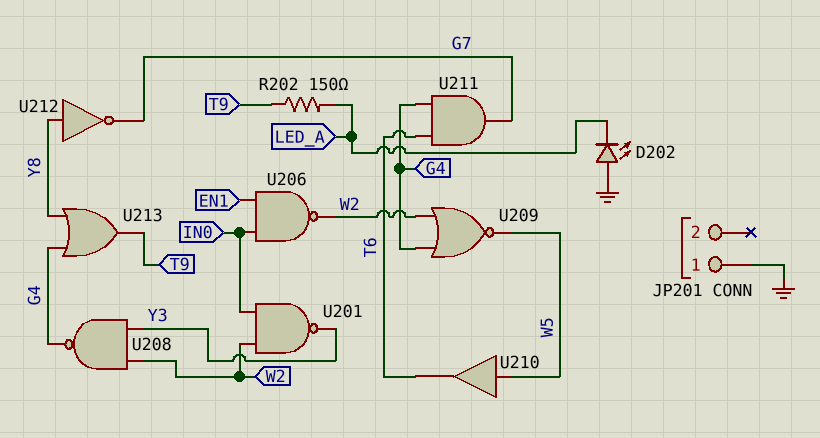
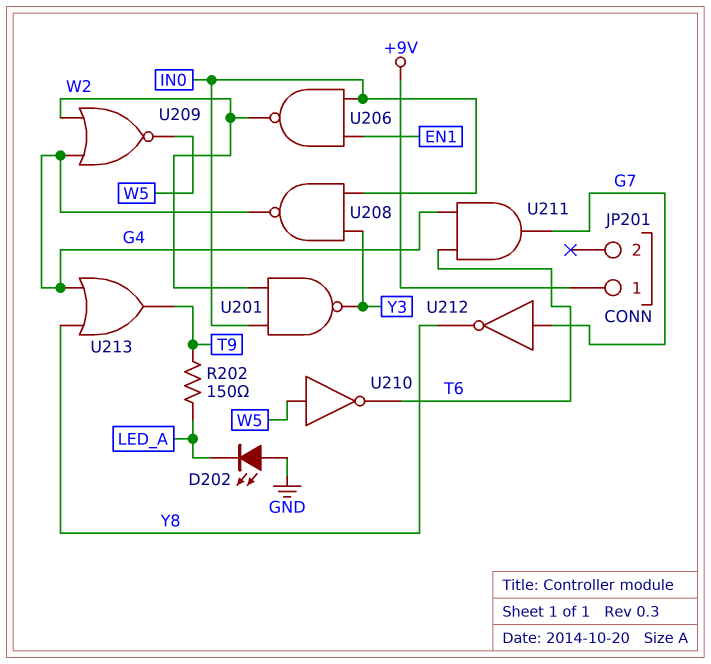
JP201 pin 1: GND -> +9V
U208: NAND (in W2, in Y3, out G4) -> NAND (in IN0, in Y3, out G4)
U210: buffer (in W5, out T6) -> NOT (in W5, out T6)
U212: NOT (in Y8, out G7) -> NOT (in G7, out Y8)

